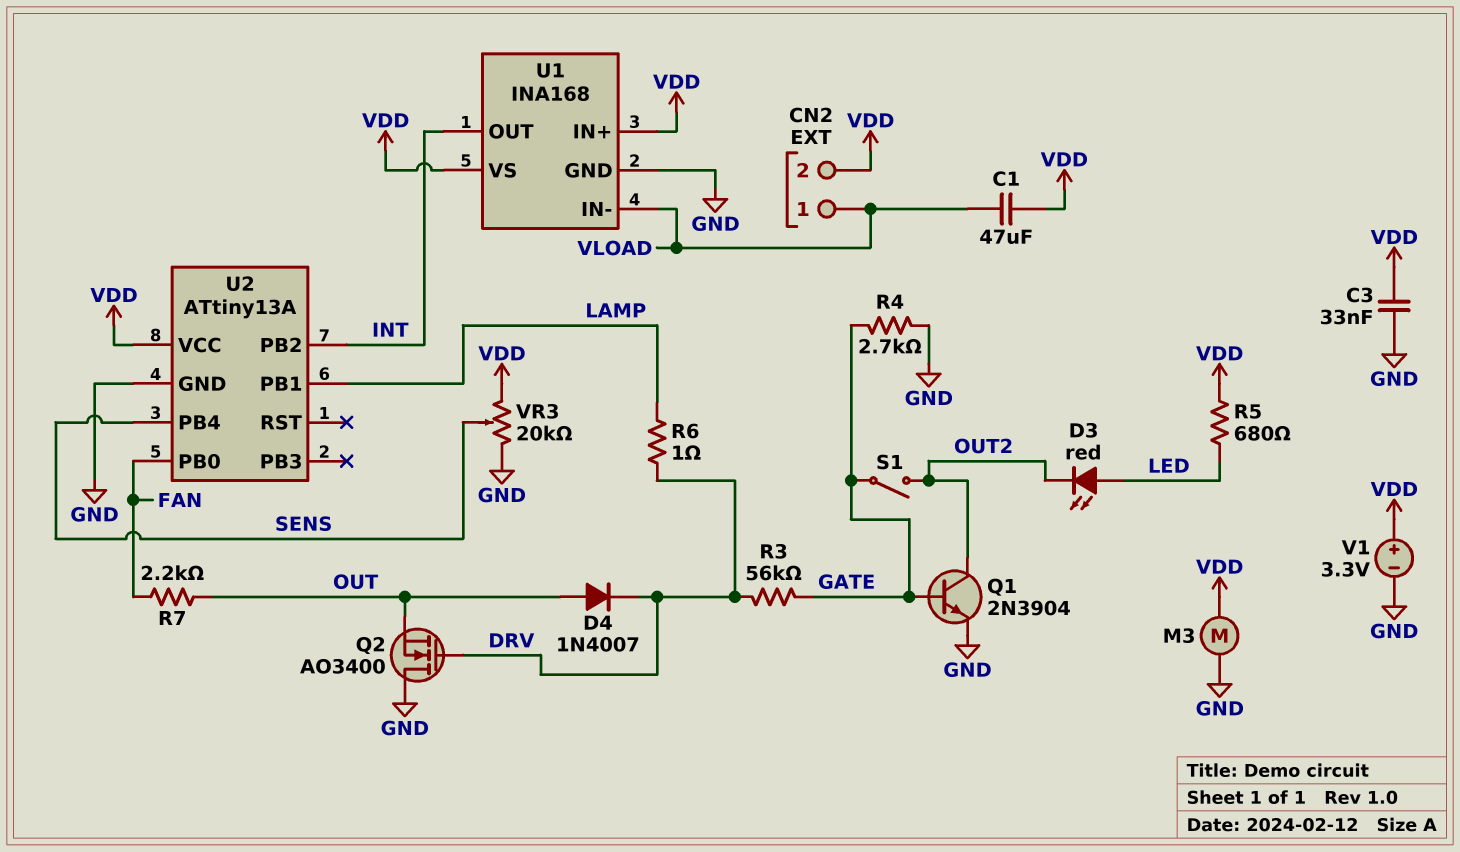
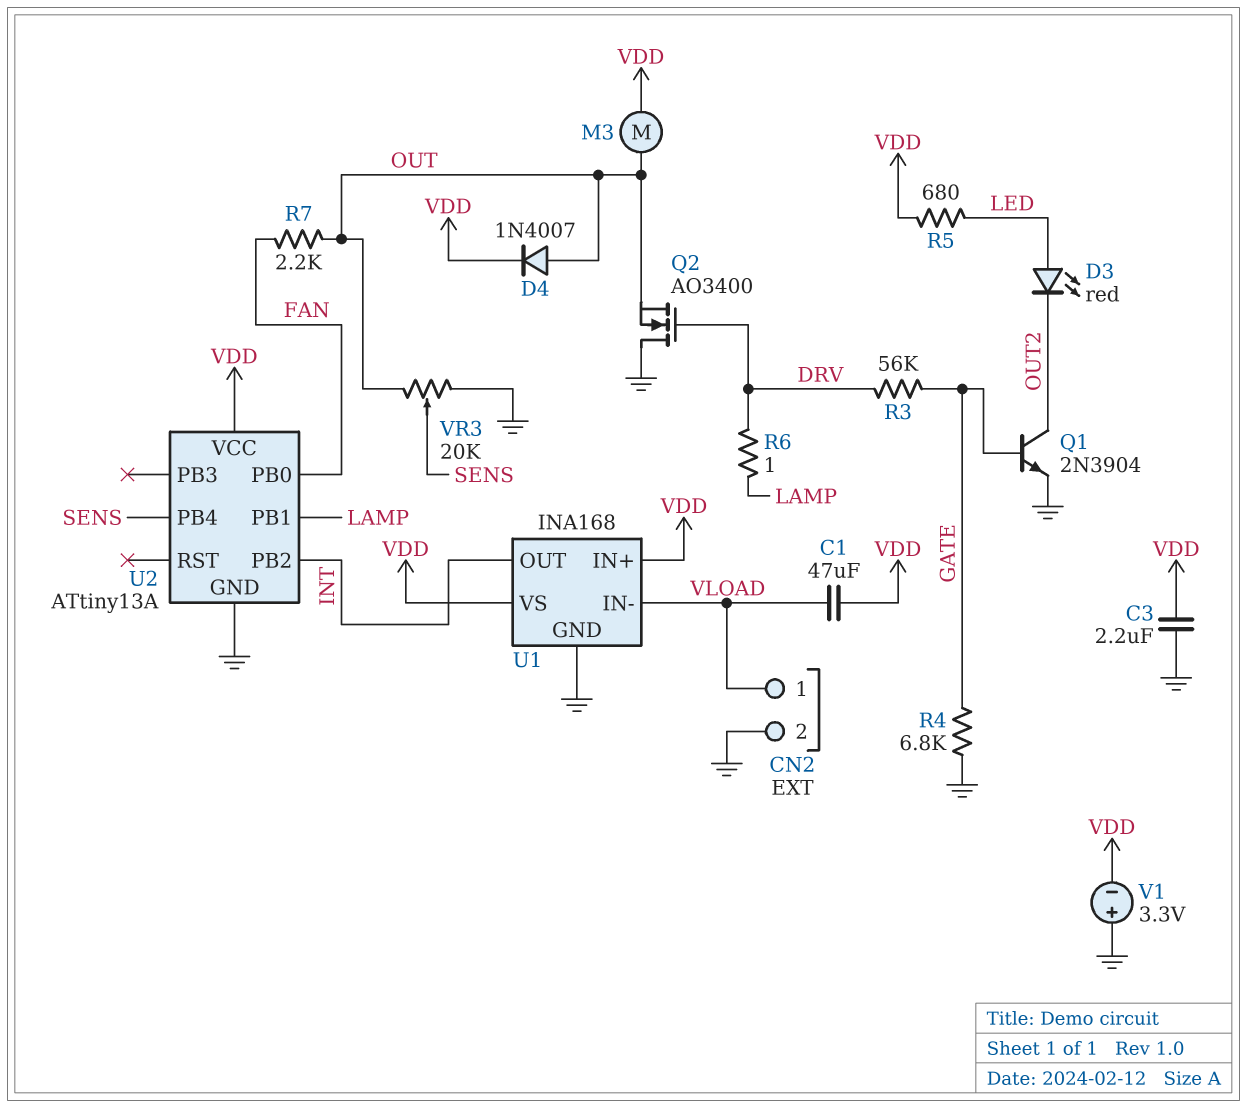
C3: 33nF (GND, VDD) -> 2.2uF (GND, VDD)
CN2 pin 2: VDD -> GND
D4: diode 1N4007 (A OUT, K DRV) -> diode 1N4007 (A OUT, K VDD)
M3: motor (GND, VDD) -> motor (OUT, VDD)
R4: 2.7k (GATE, GND) -> 6.8k (GATE, GND)
S1: switch (GATE, OUT2) -> none
V1: 3.3V (plus VDD, minus GND) -> 3.3V (plus GND, minus VDD)
VR3: 20k (GND, VDD, wiper SENS) -> 20k (GND, OUT, wiper SENS)

